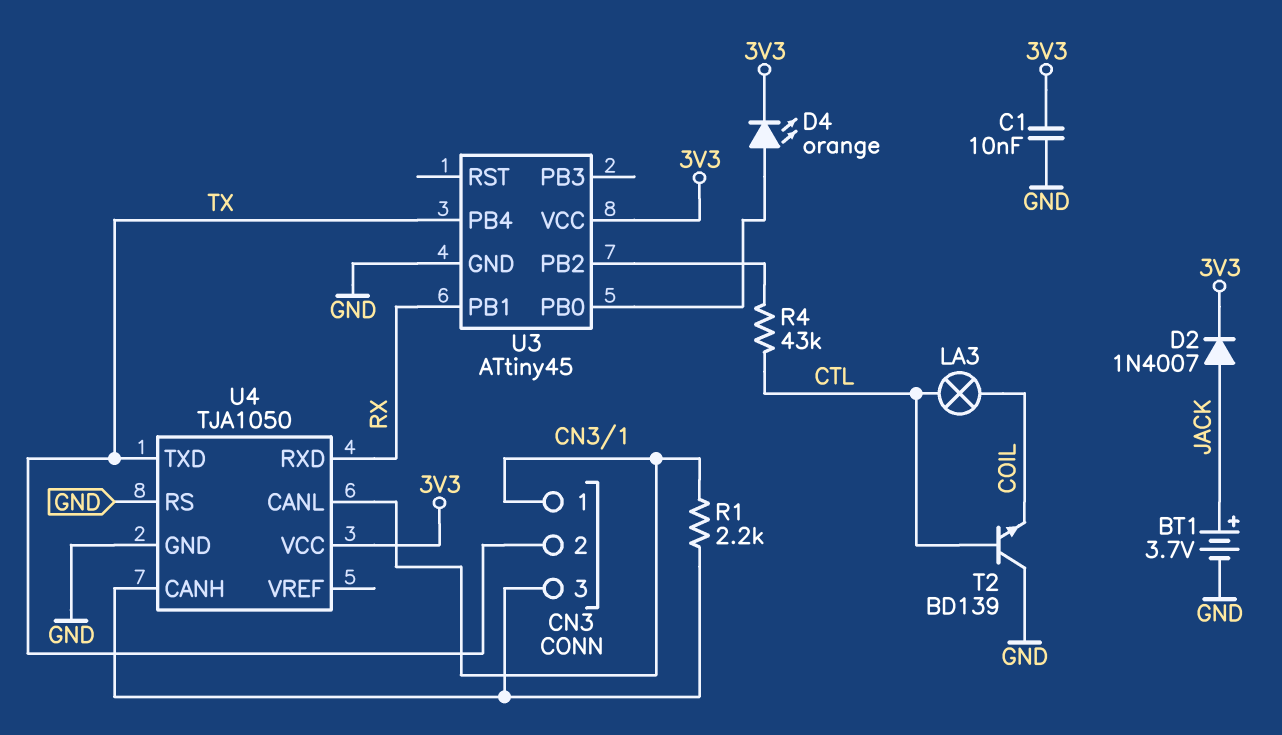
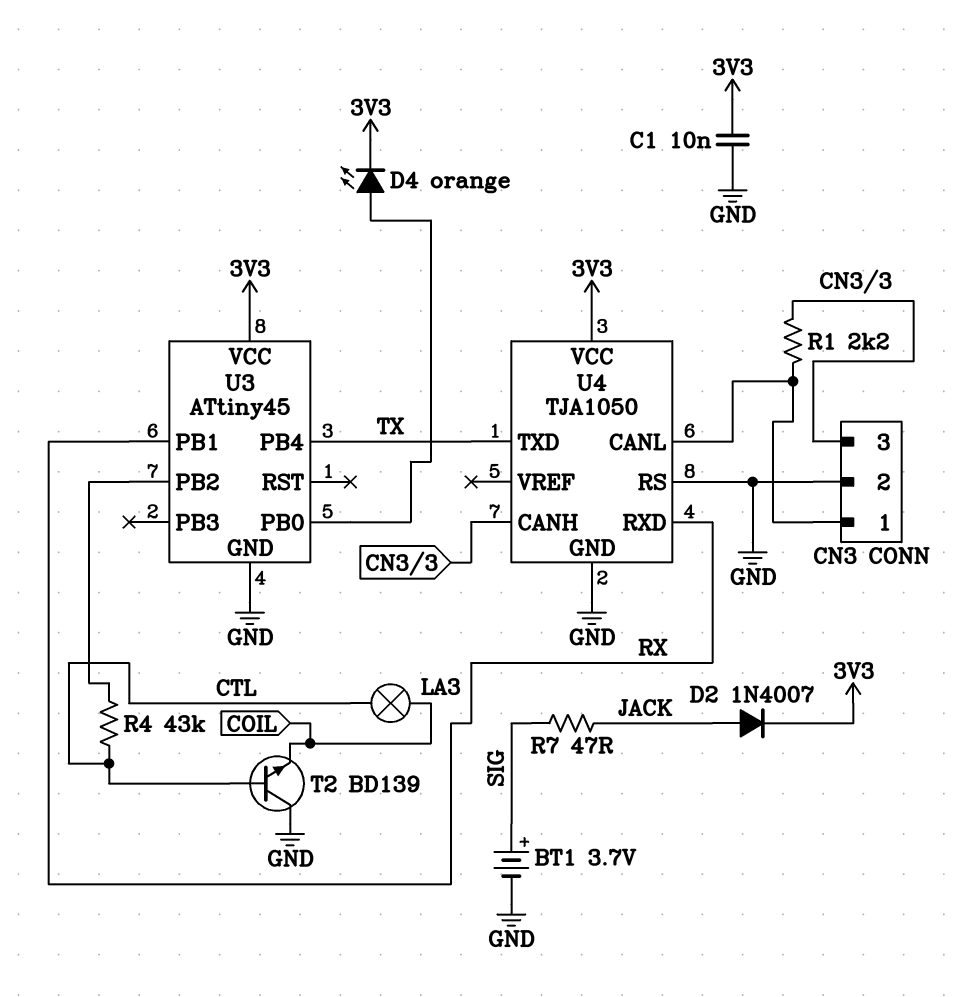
BT1: 3.7V (plus JACK, minus GND) -> 3.7V (plus SIG, minus GND)
CN3 pin 2: TX -> GND
R7: none -> 47 (JACK, SIG)

